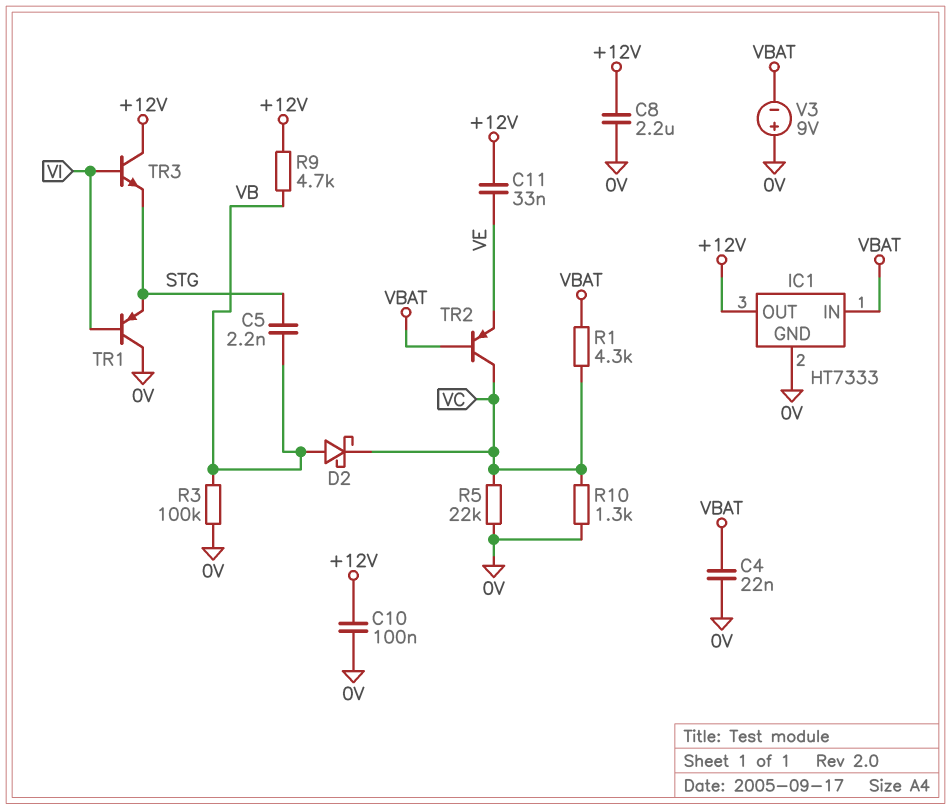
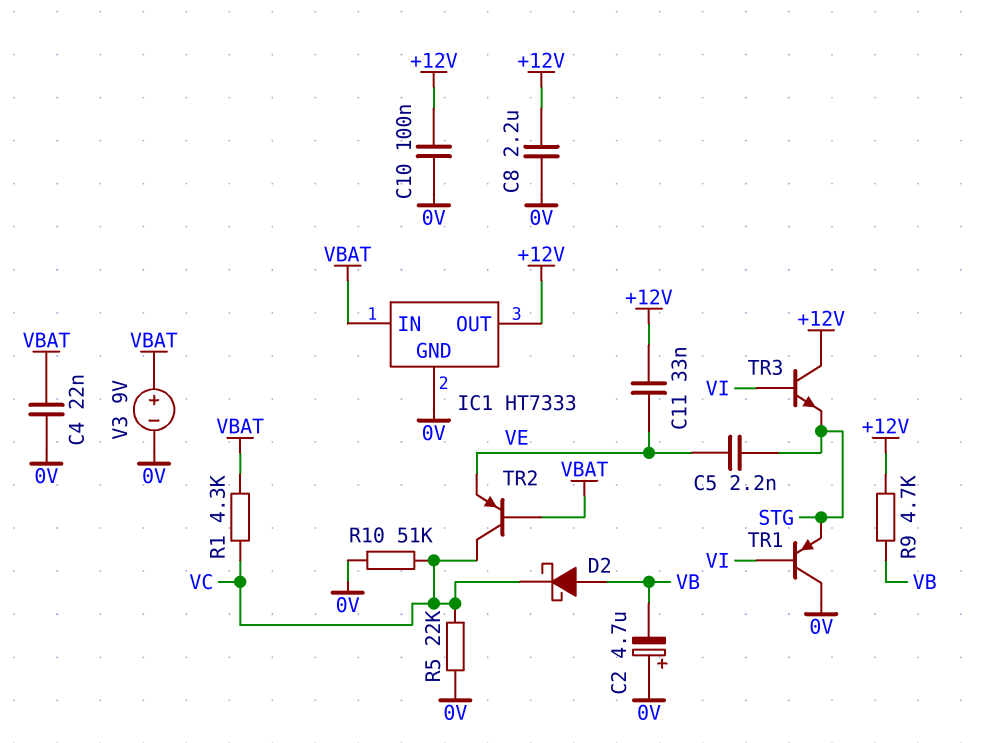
C2: none -> 4.7uF (plus 0V, minus VB)
C5: 2.2nF (STG, VB) -> 2.2nF (STG, VE)
R3: 100k (0V, VB) -> none
R10: 1.3k (0V, VC) -> 51k (0V, VC)
V3: 9V (plus 0V, minus VBAT) -> 9V (plus VBAT, minus 0V)

